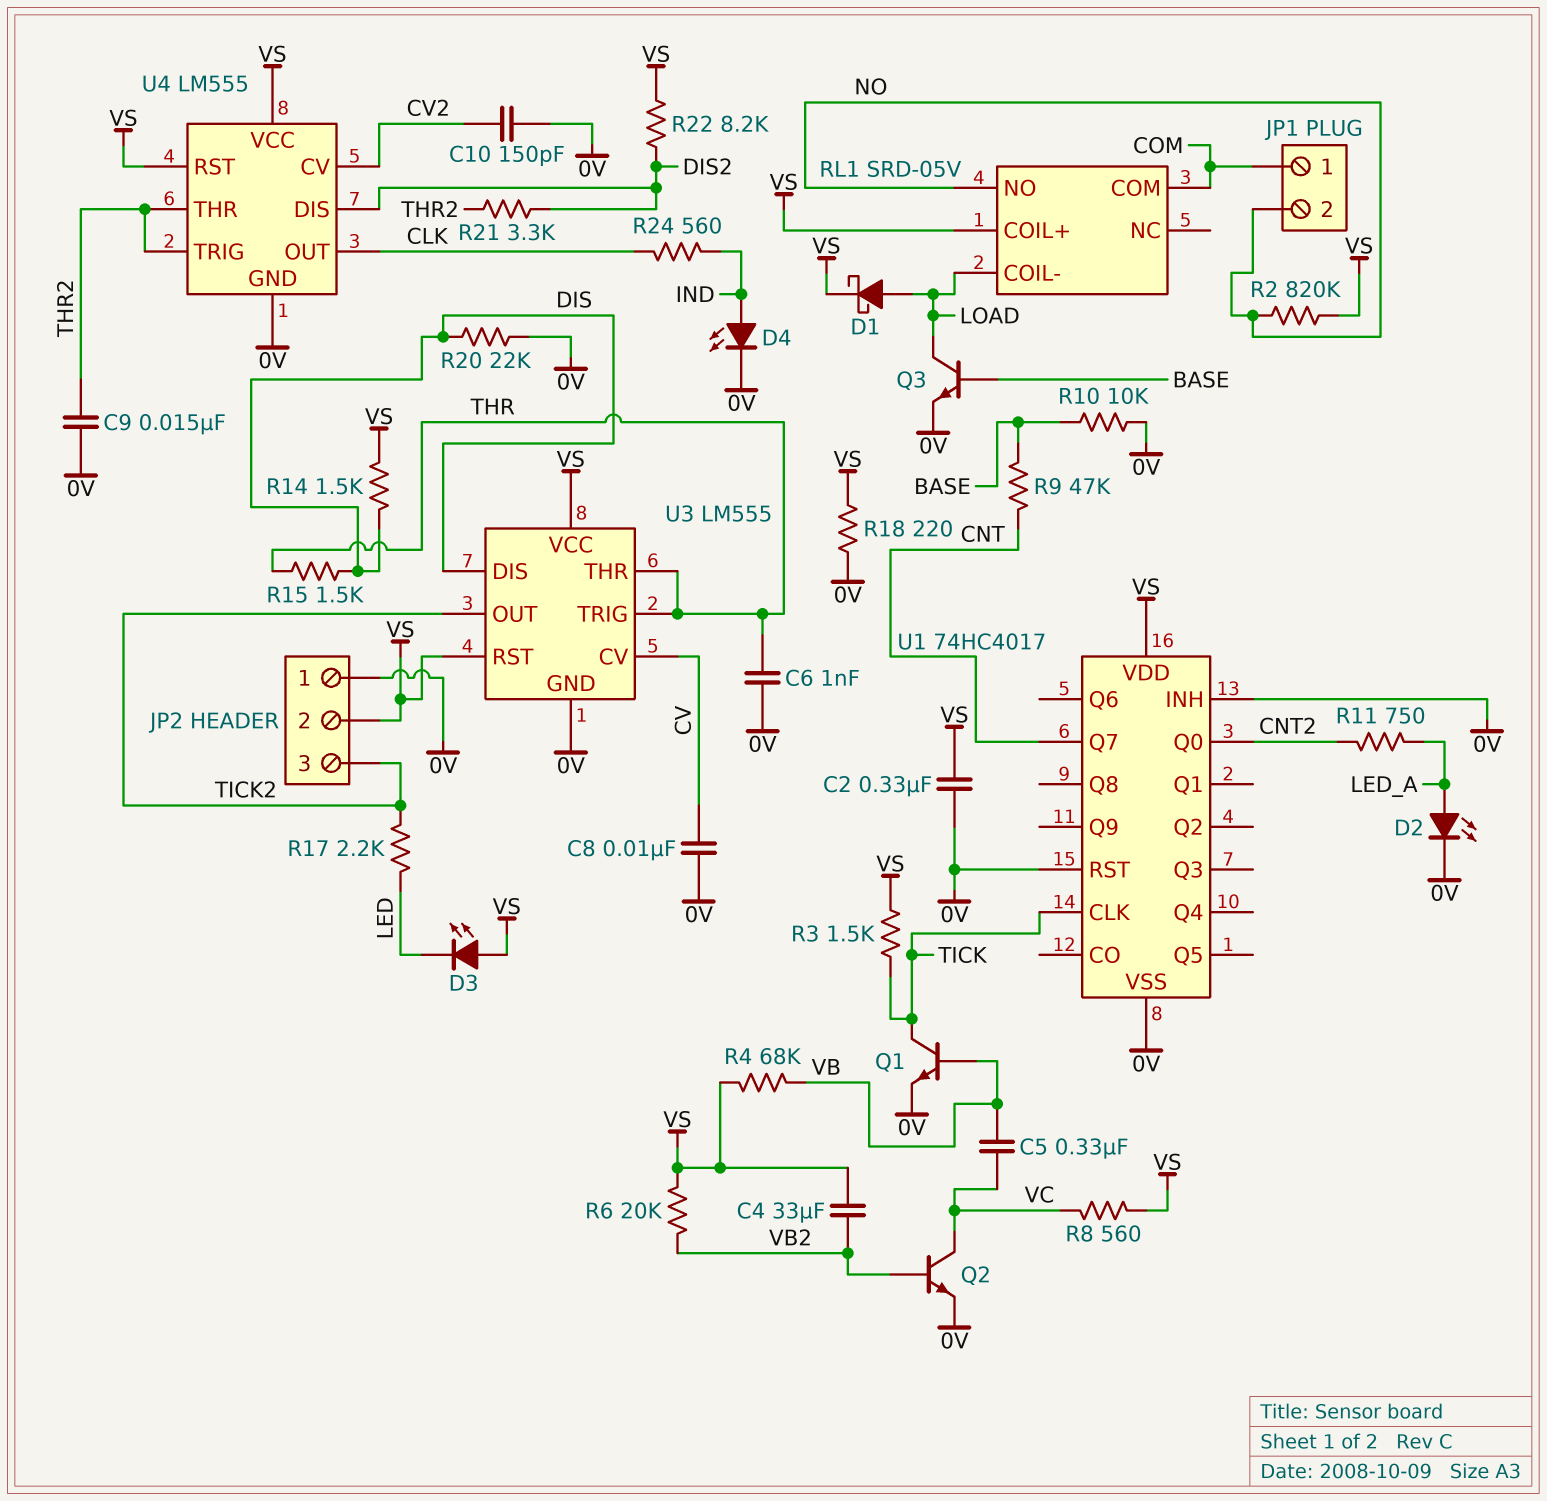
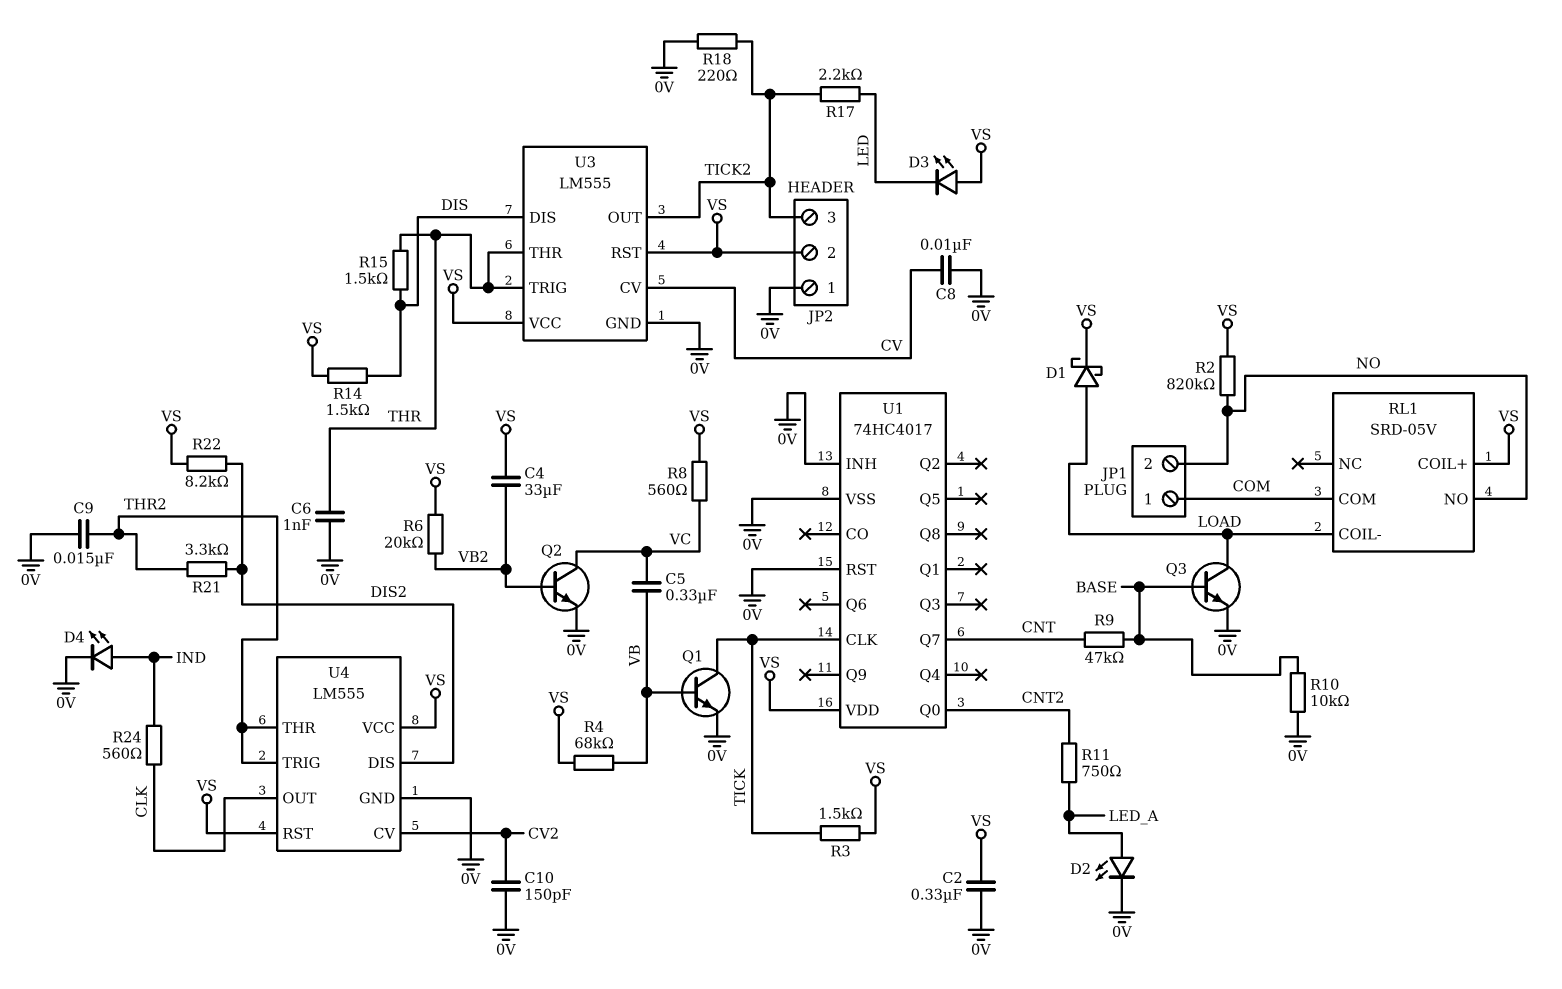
R18: 220 (0V, VS) -> 220 (0V, TICK2)
R20: 22k (0V, DIS) -> none

